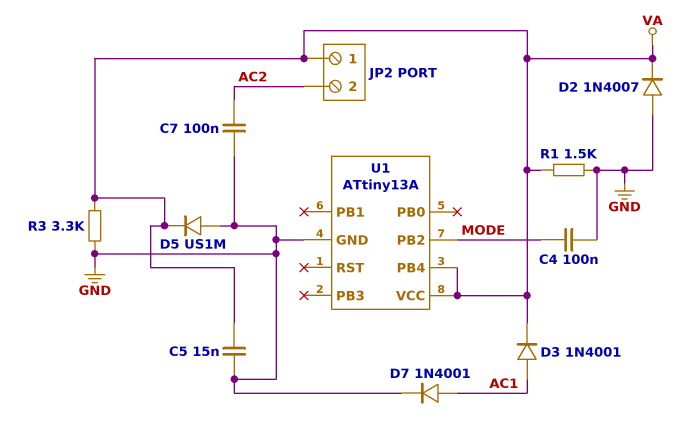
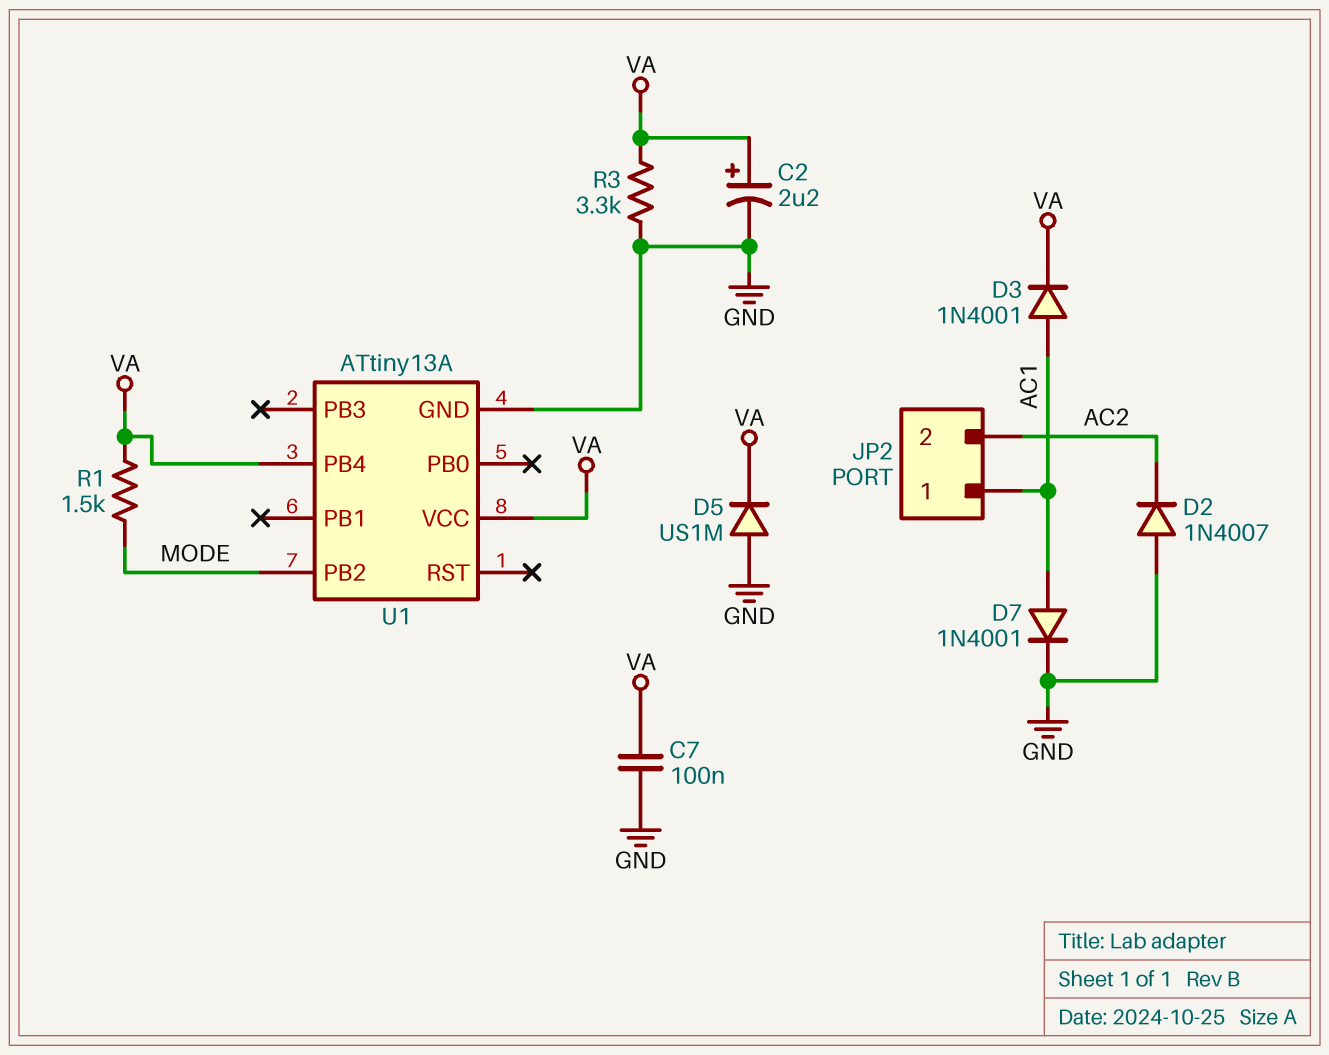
C2: none -> 2.2uF (plus VA, minus GND)
C4: 100nF (GND, MODE) -> none
C5: 15nF (GND, VA) -> none
C7: 100nF (AC2, GND) -> 100nF (GND, VA)
D2: diode 1N4007 (A GND, K VA) -> diode 1N4007 (A GND, K AC2)
JP2 pin 1: VA -> AC1
R1: 1.5k (GND, VA) -> 1.5k (MODE, VA)

